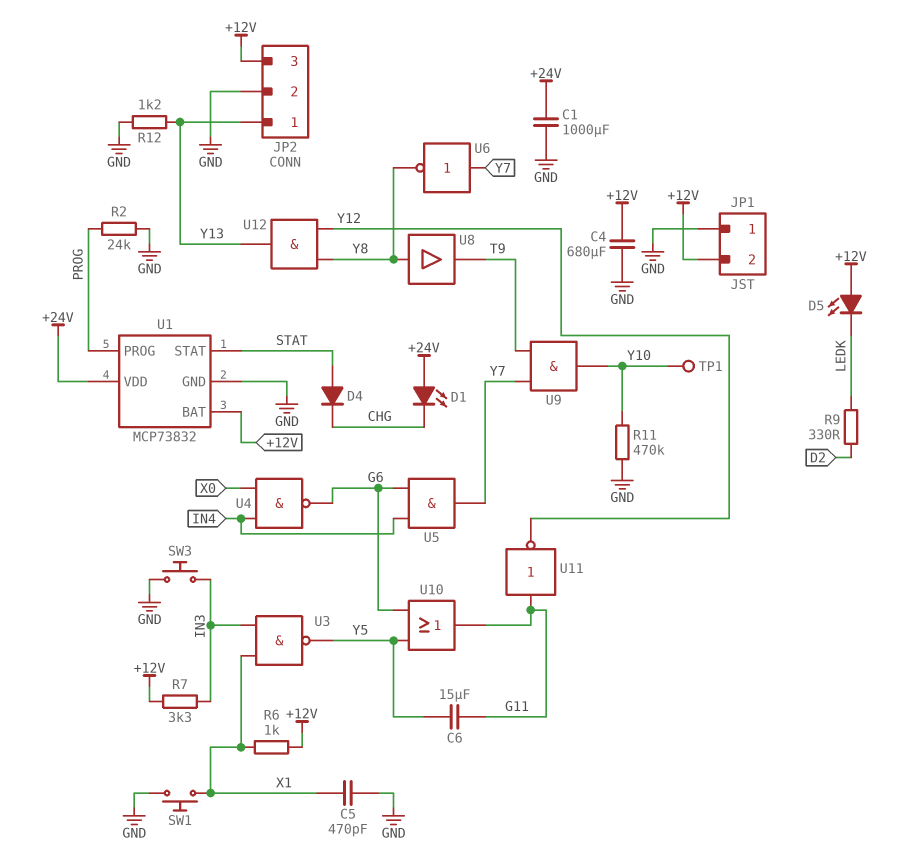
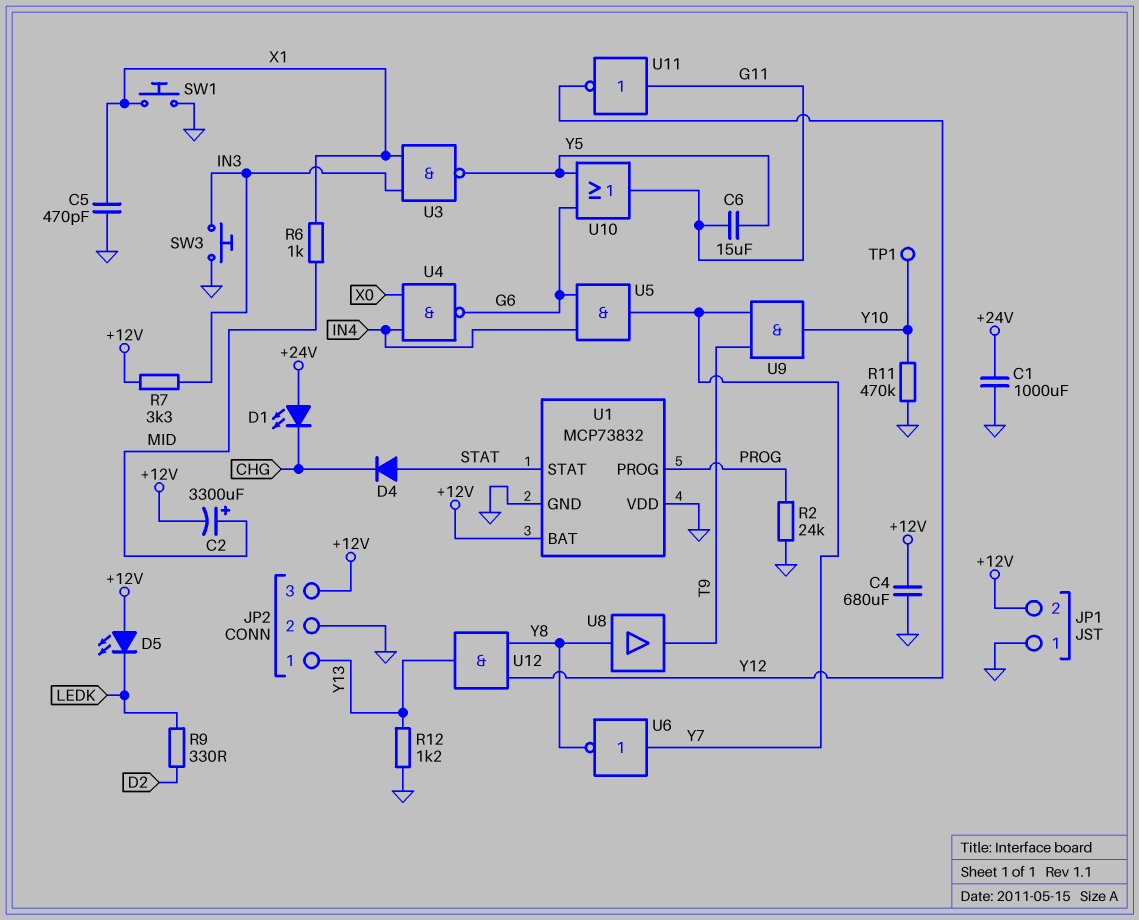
C2: none -> 3300uF (plus MID, minus +12V)
R6: 1k (+12V, X1) -> 1k (MID, X1)
U1 pin VDD: +24V -> GND

